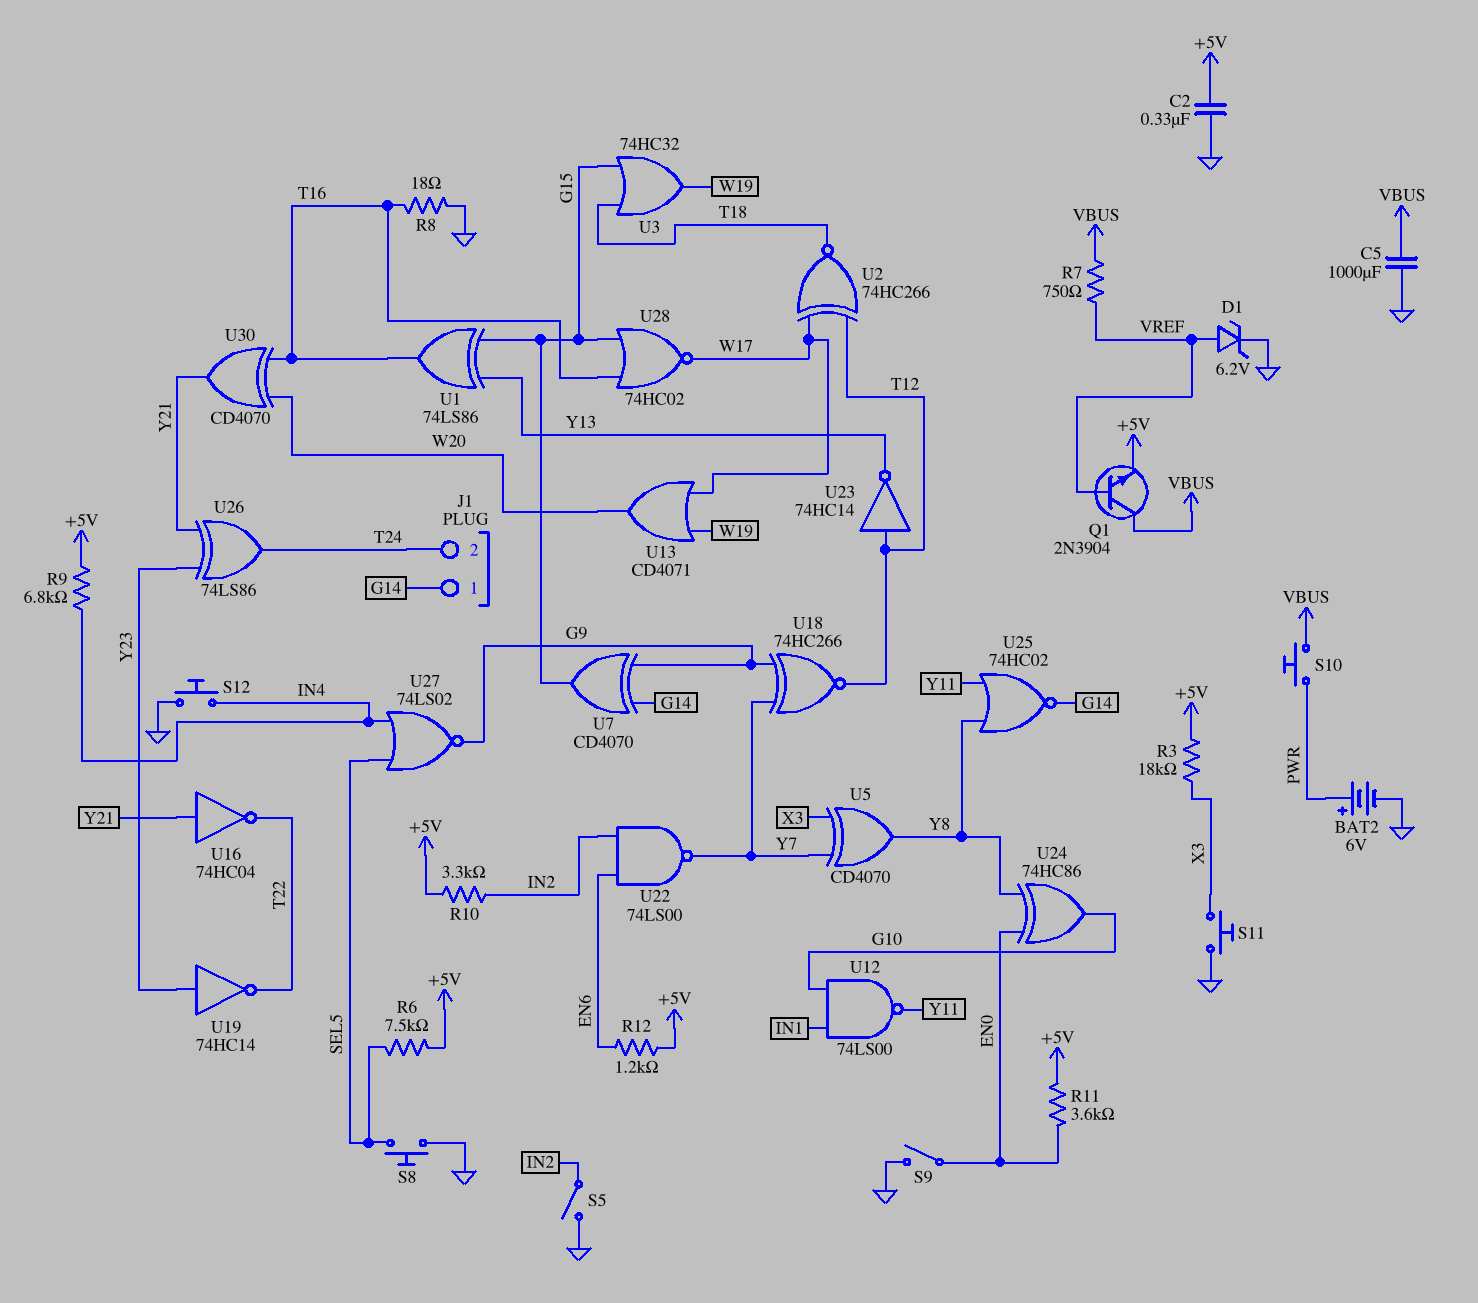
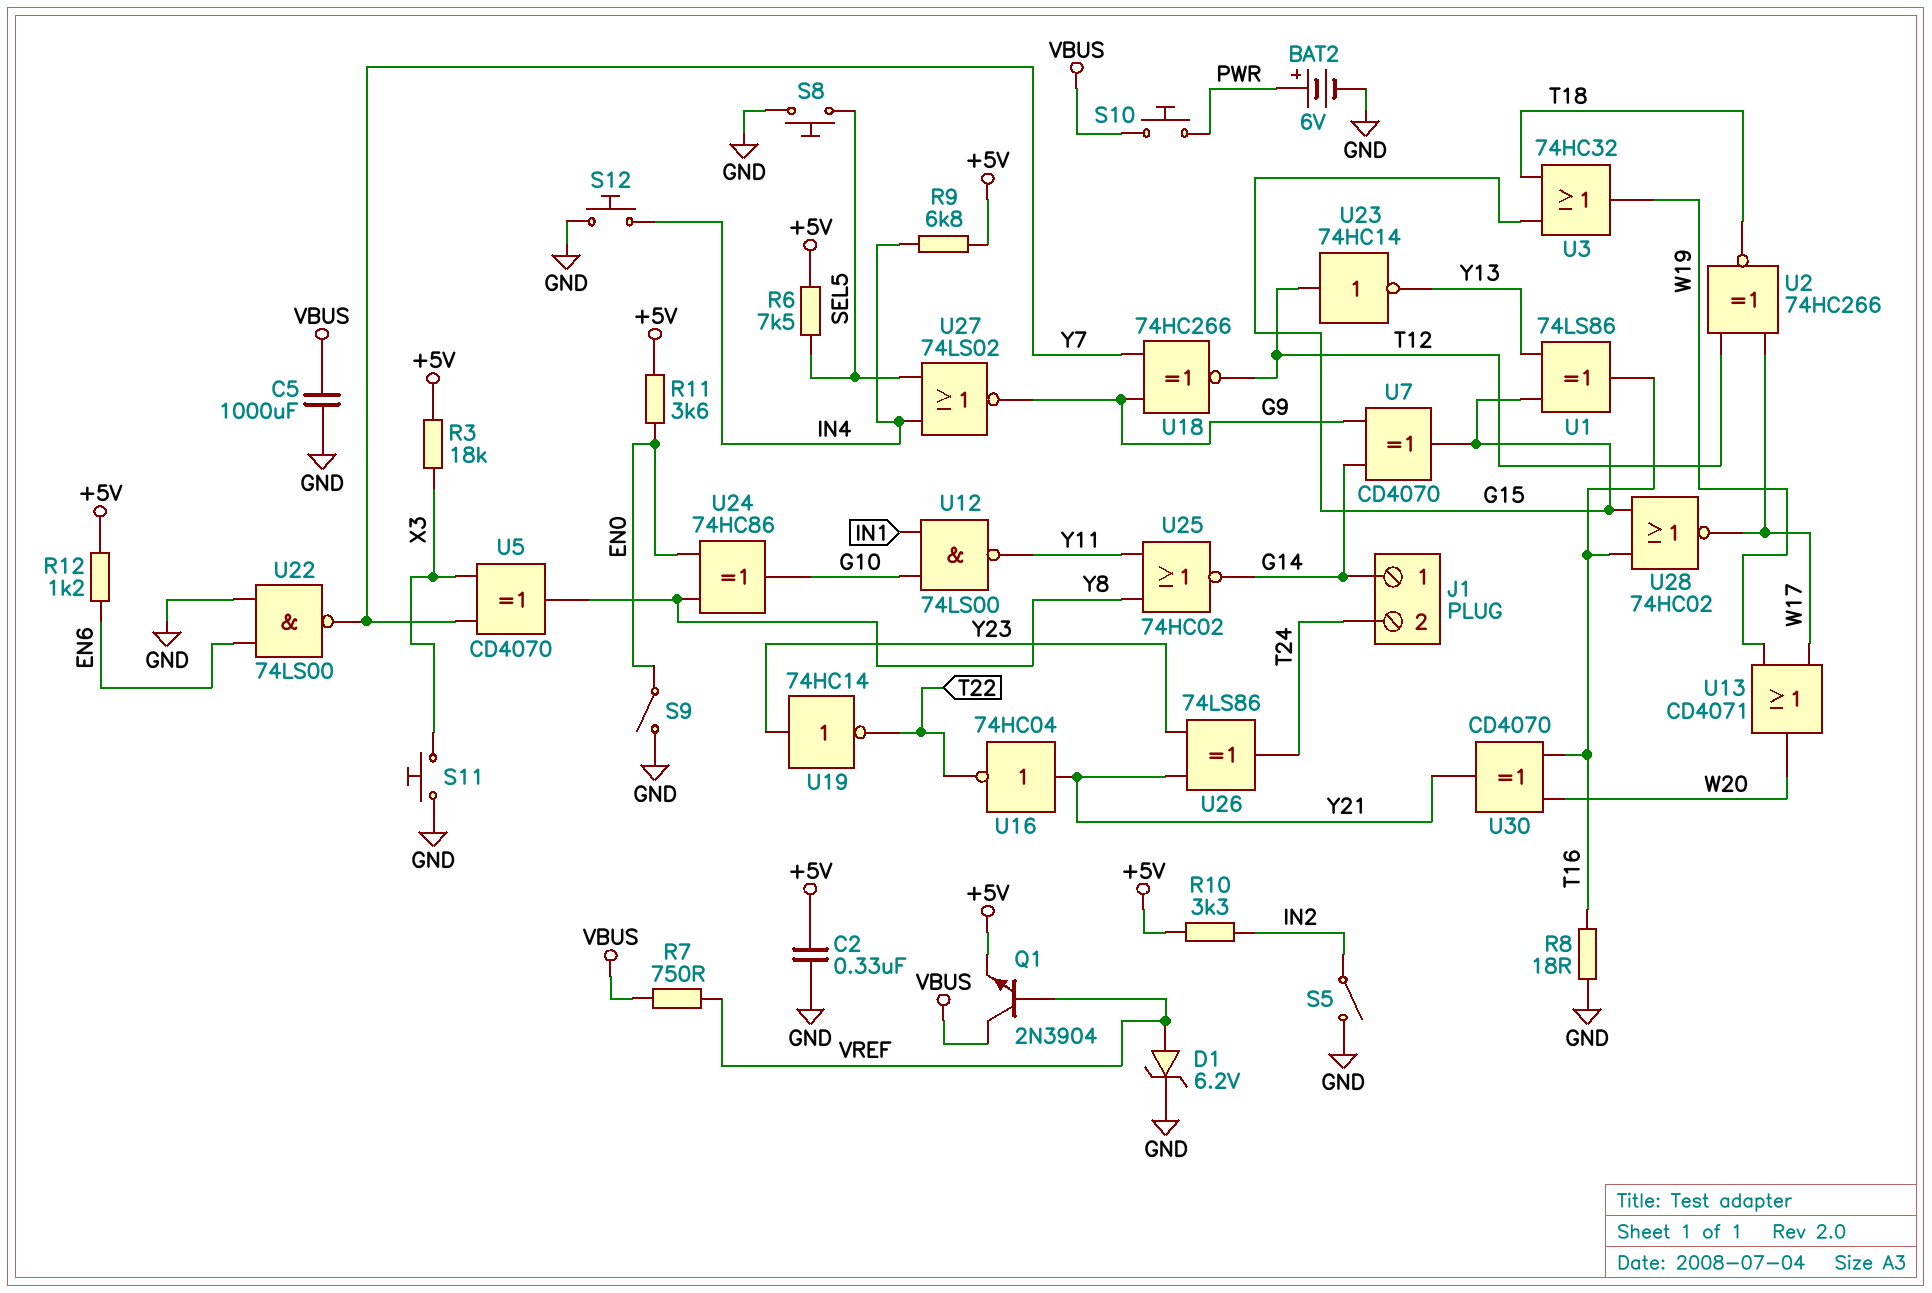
U22: NAND 74LS00 (in EN6, in IN2, out Y7) -> NAND 74LS00 (in EN6, in GND, out Y7)

